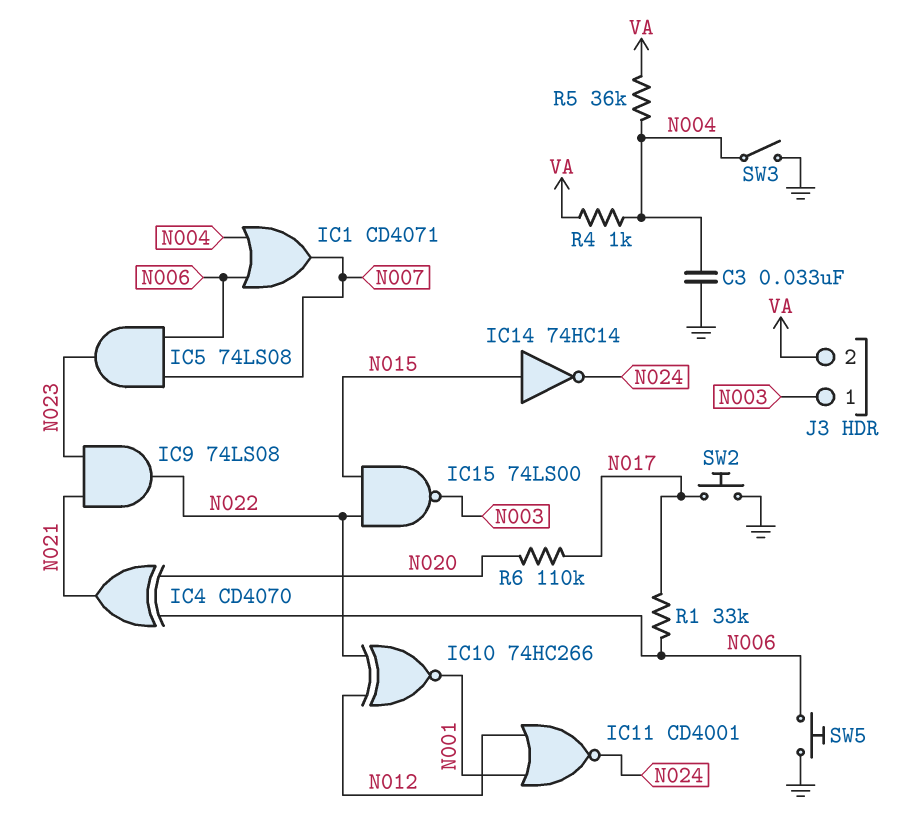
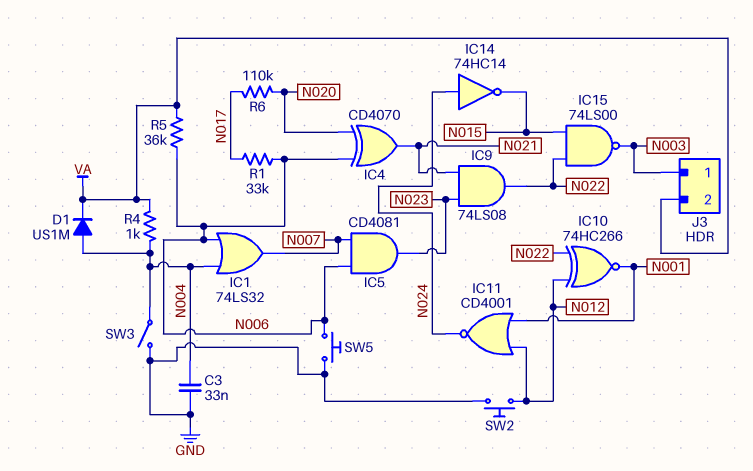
D1: none -> diode US1M (A N004, K VA)
IC1: OR CD4071 (in N004, in N006, out N007) -> OR 74LS32 (in N004, in N006, out N007)
IC5: AND 74LS08 (in N006, in N007, out N023) -> AND CD4081 (in N006, in N007, out N023)
IC14: NOT 74HC14 (in N015, out N024) -> NOT 74HC14 (in N024, out N015)
R5: 36k (N004, VA) -> 36k (N006, VA)
SW2: button (GND, N017) -> button (GND, N012)

